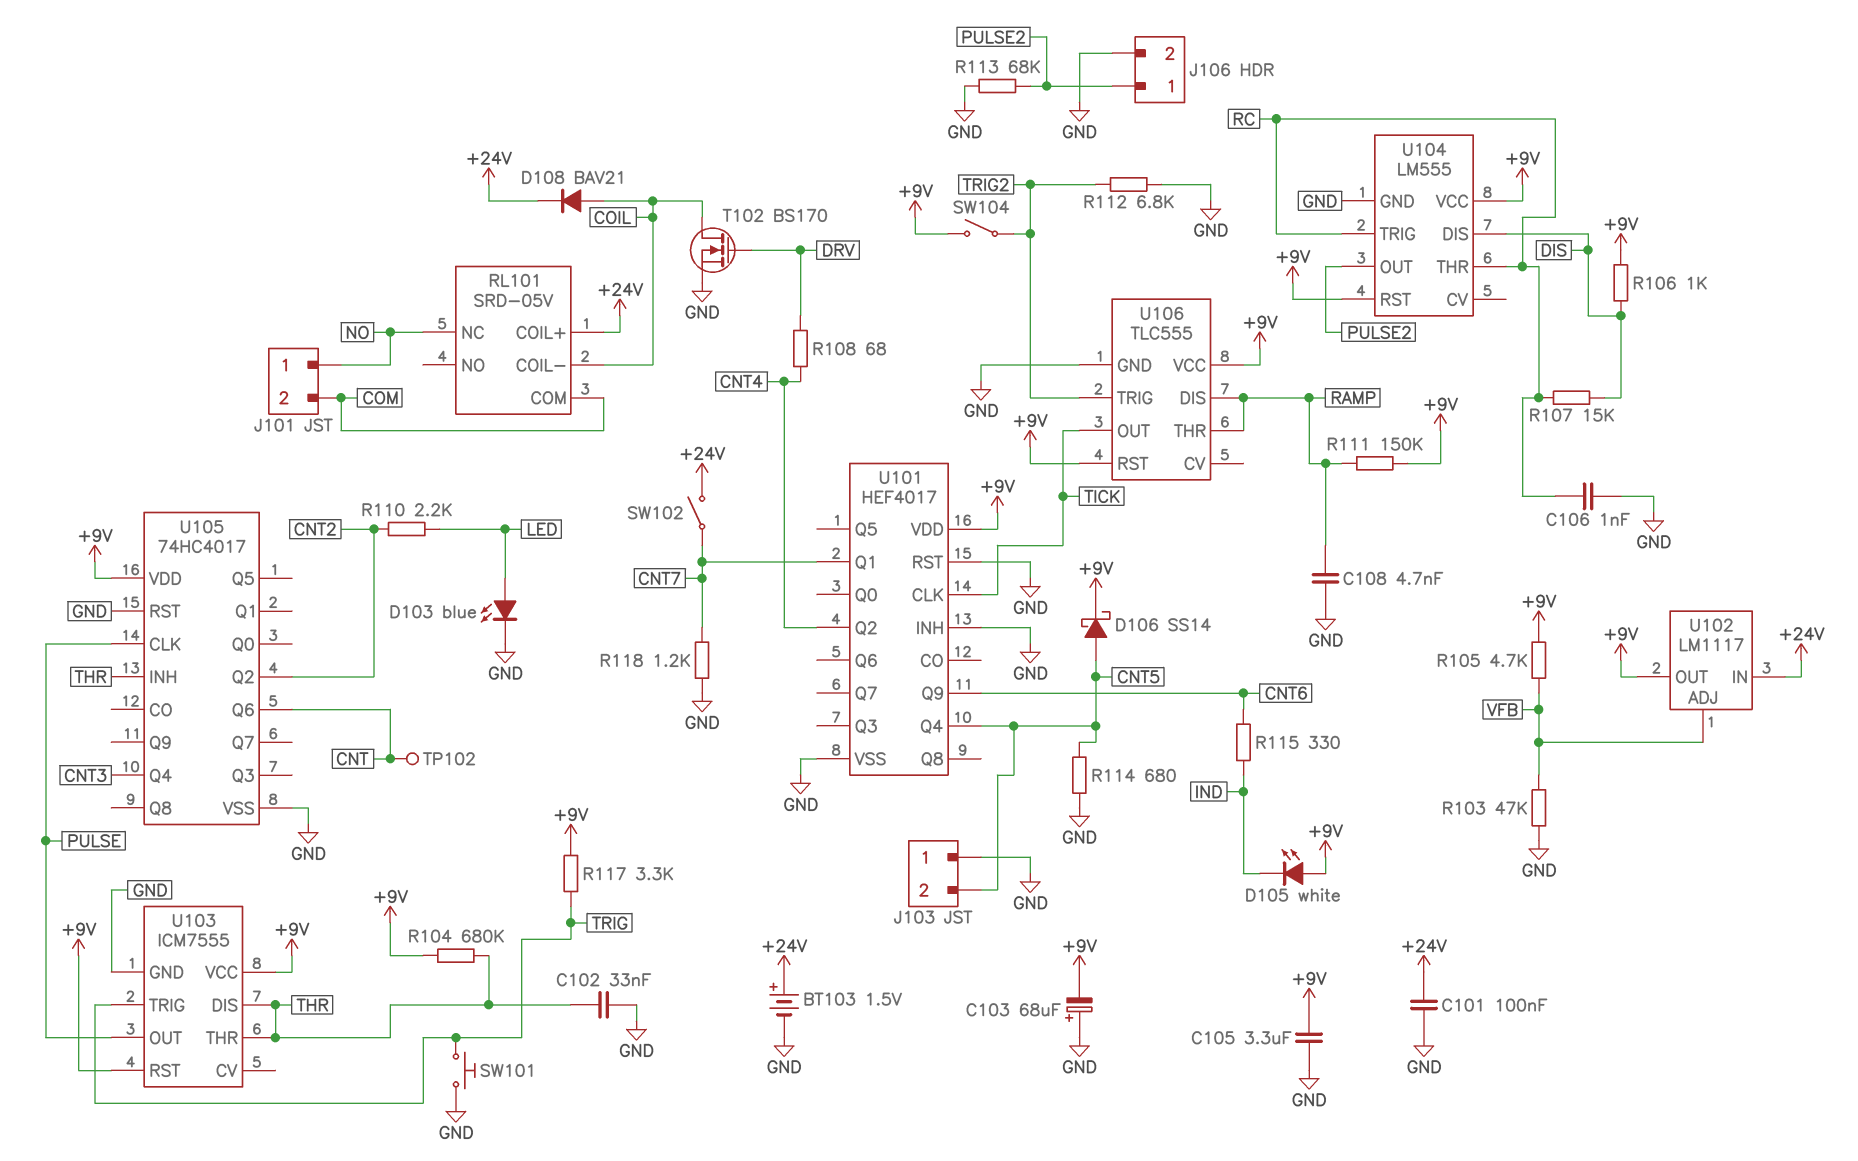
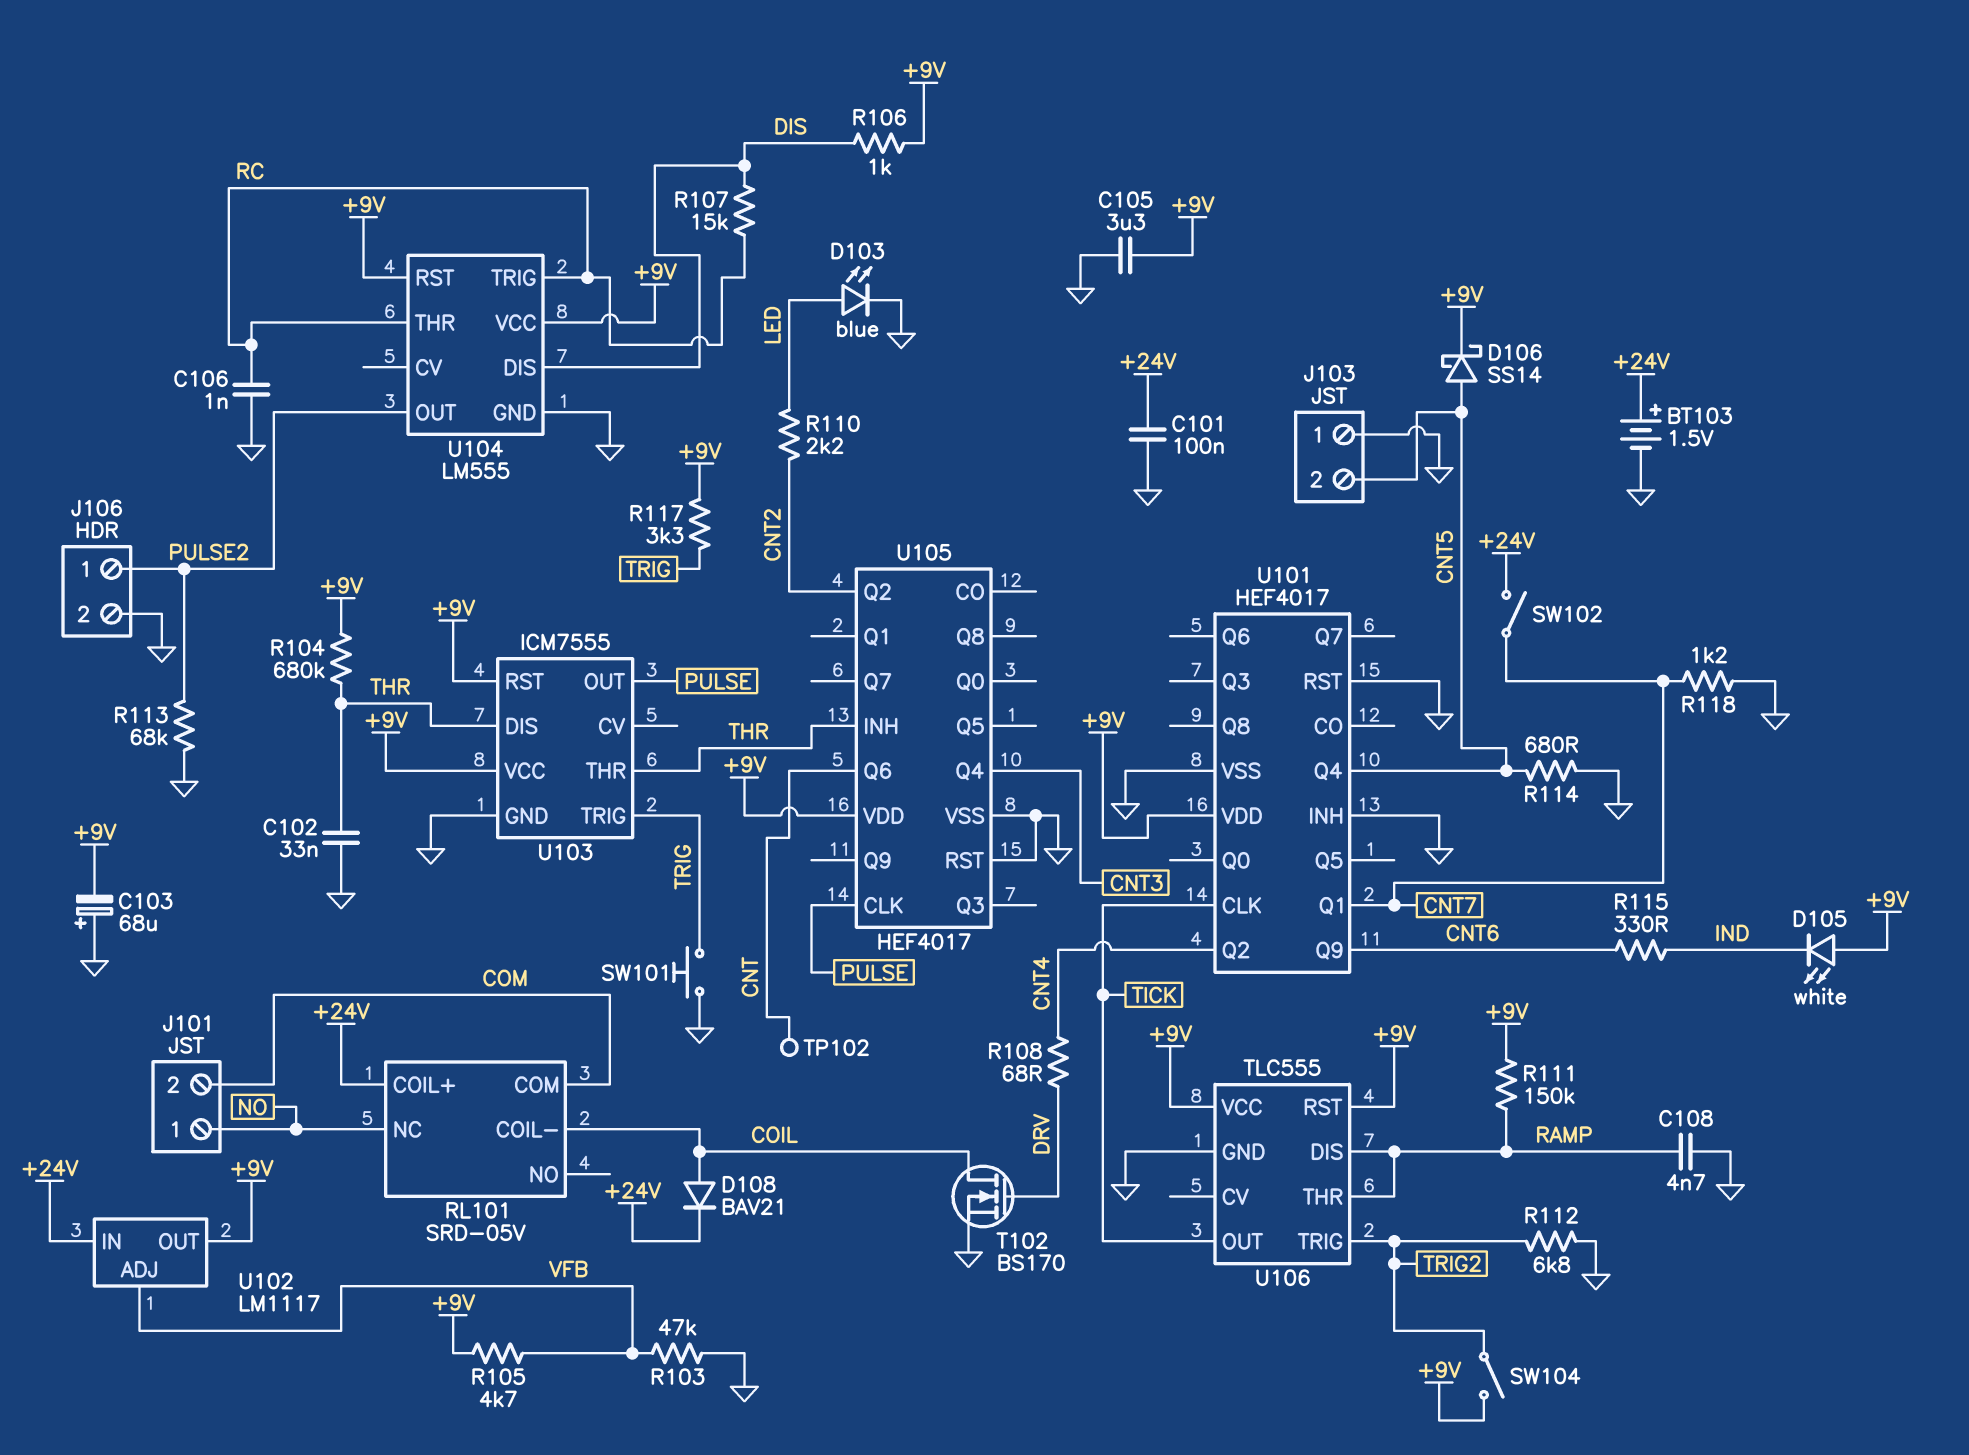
U105: 74HC4017 -> HEF4017

